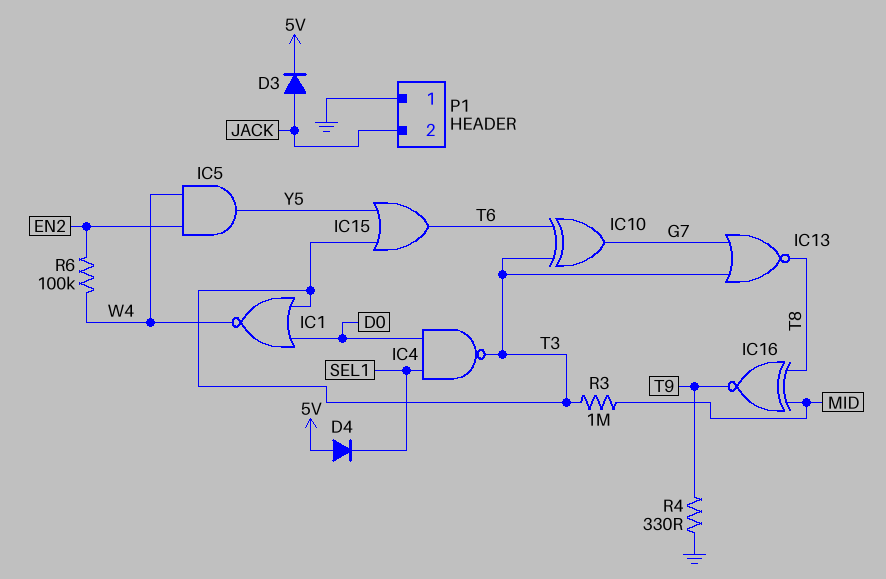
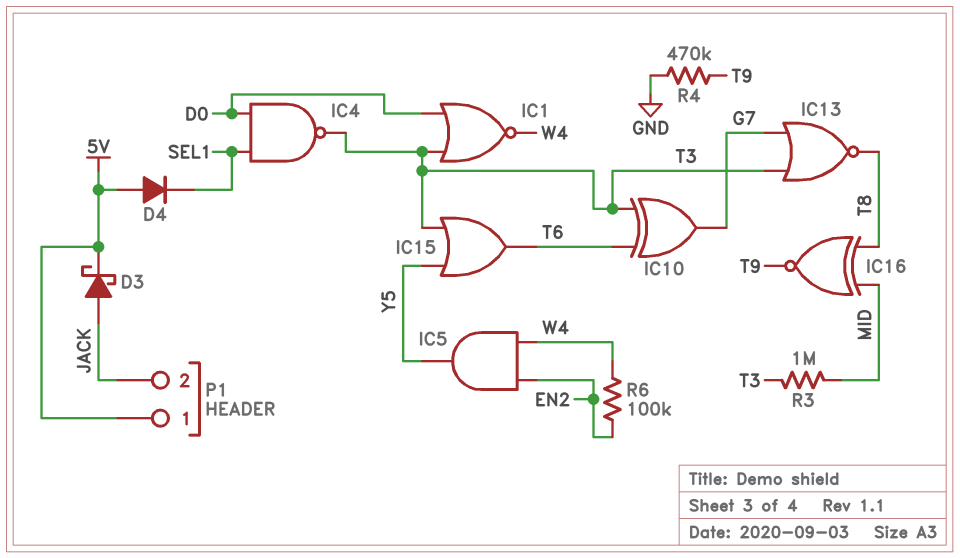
D3: diode (A JACK, K 5V) -> schottky (A JACK, K 5V)
P1 pin 1: GND -> 5V
R4: 330 (GND, T9) -> 470k (GND, T9)

